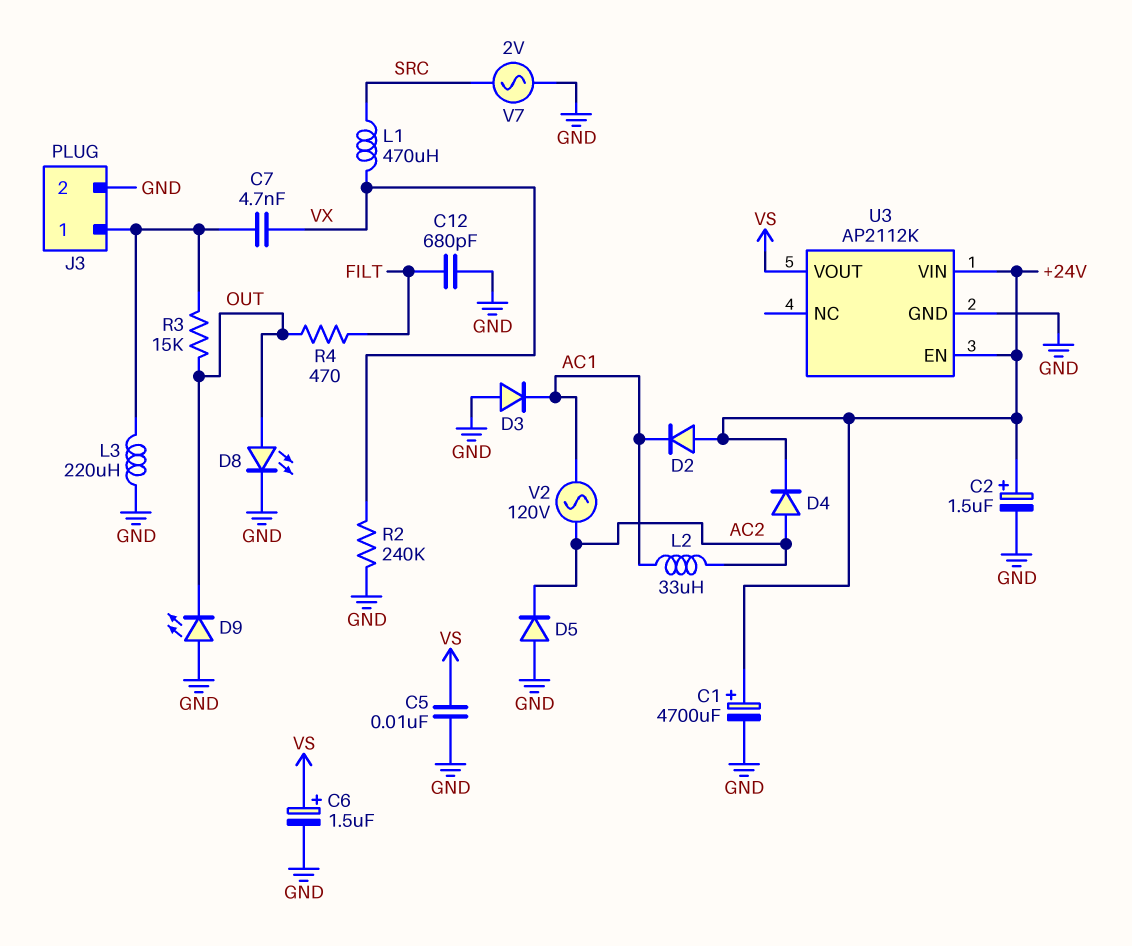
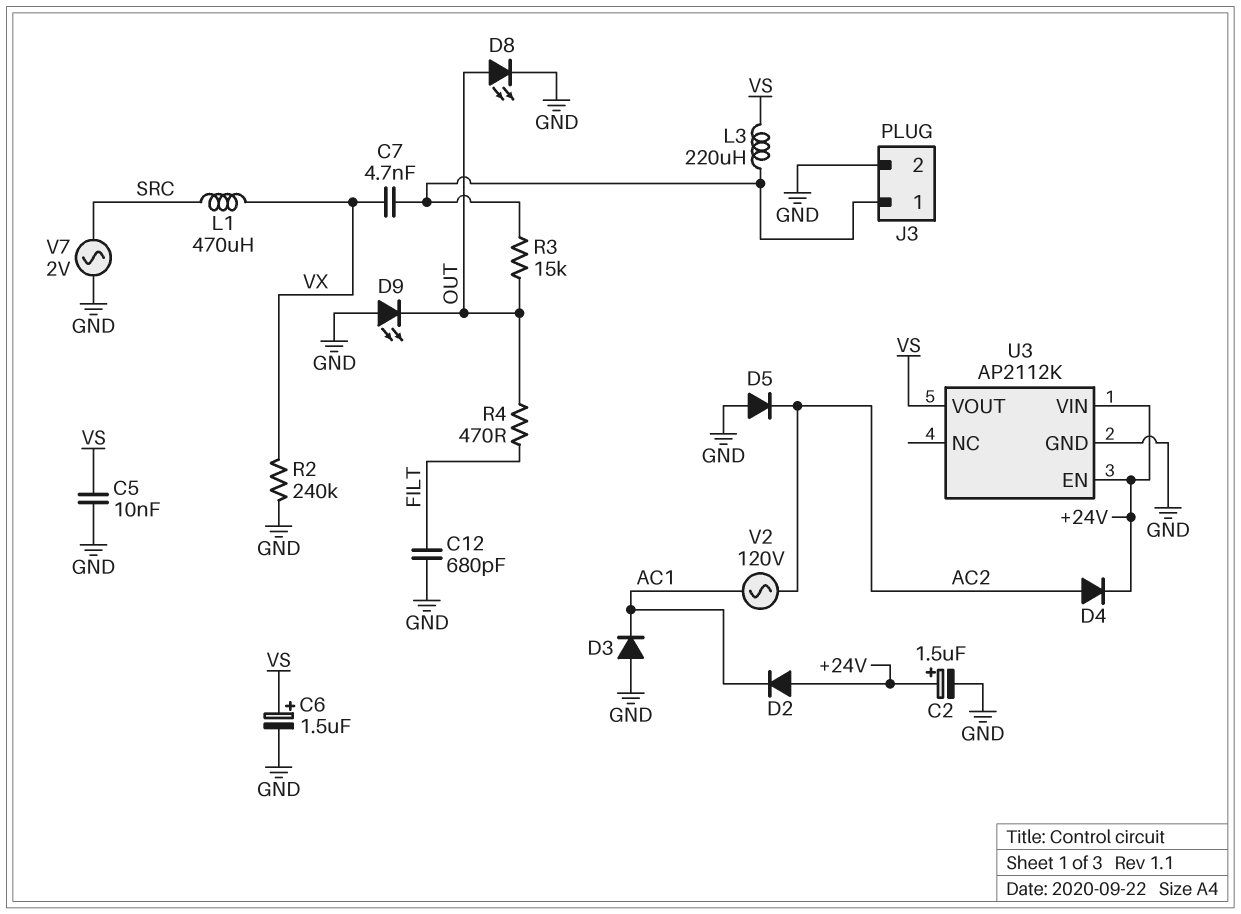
C1: 4700uF (plus +24V, minus GND) -> none
L2: 33uH (AC1, AC2) -> none
L3: 220uH (GND, J3/1) -> 220uH (J3/1, VS)

